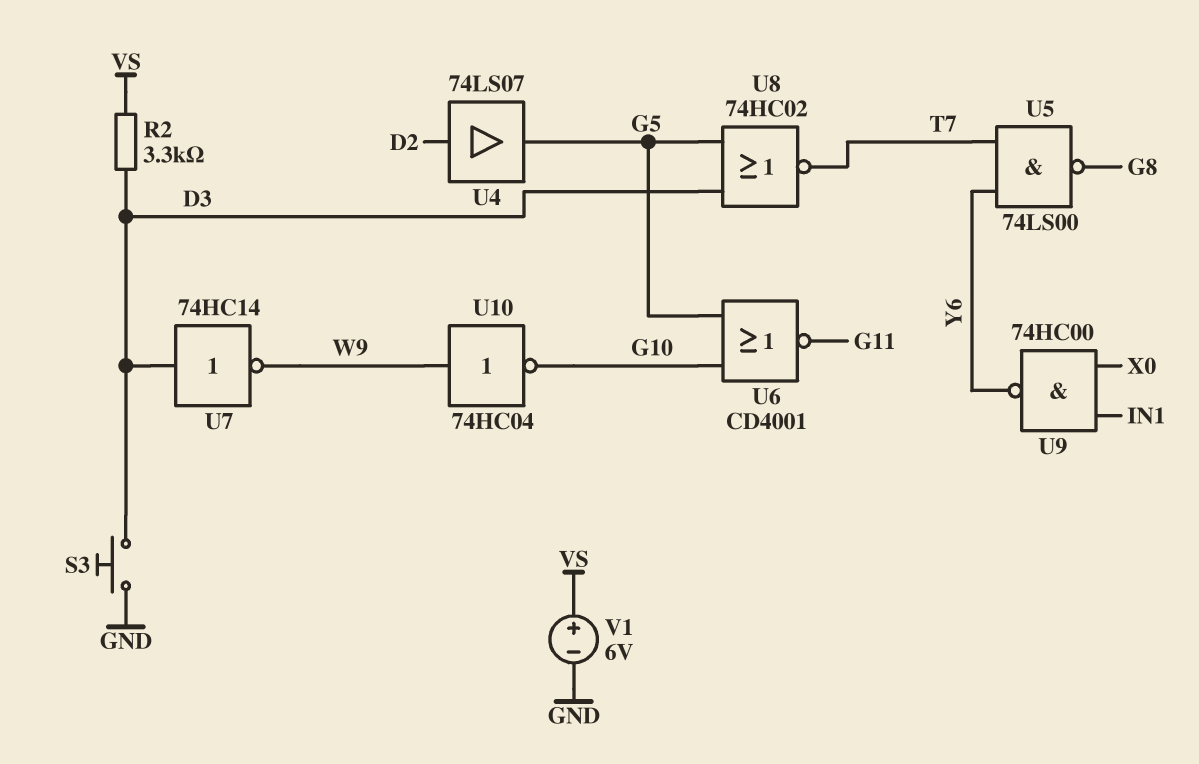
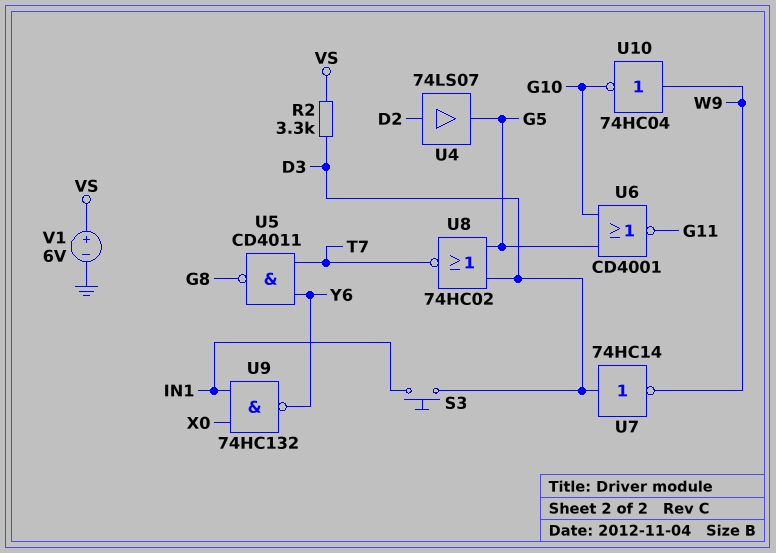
S3: button (D3, GND) -> button (D3, IN1)
U5: NAND 74LS00 (in T7, in Y6, out G8) -> NAND CD4011 (in T7, in Y6, out G8)
U9: NAND 74HC00 (in IN1, in X0, out Y6) -> NAND 74HC132 (in IN1, in X0, out Y6)

